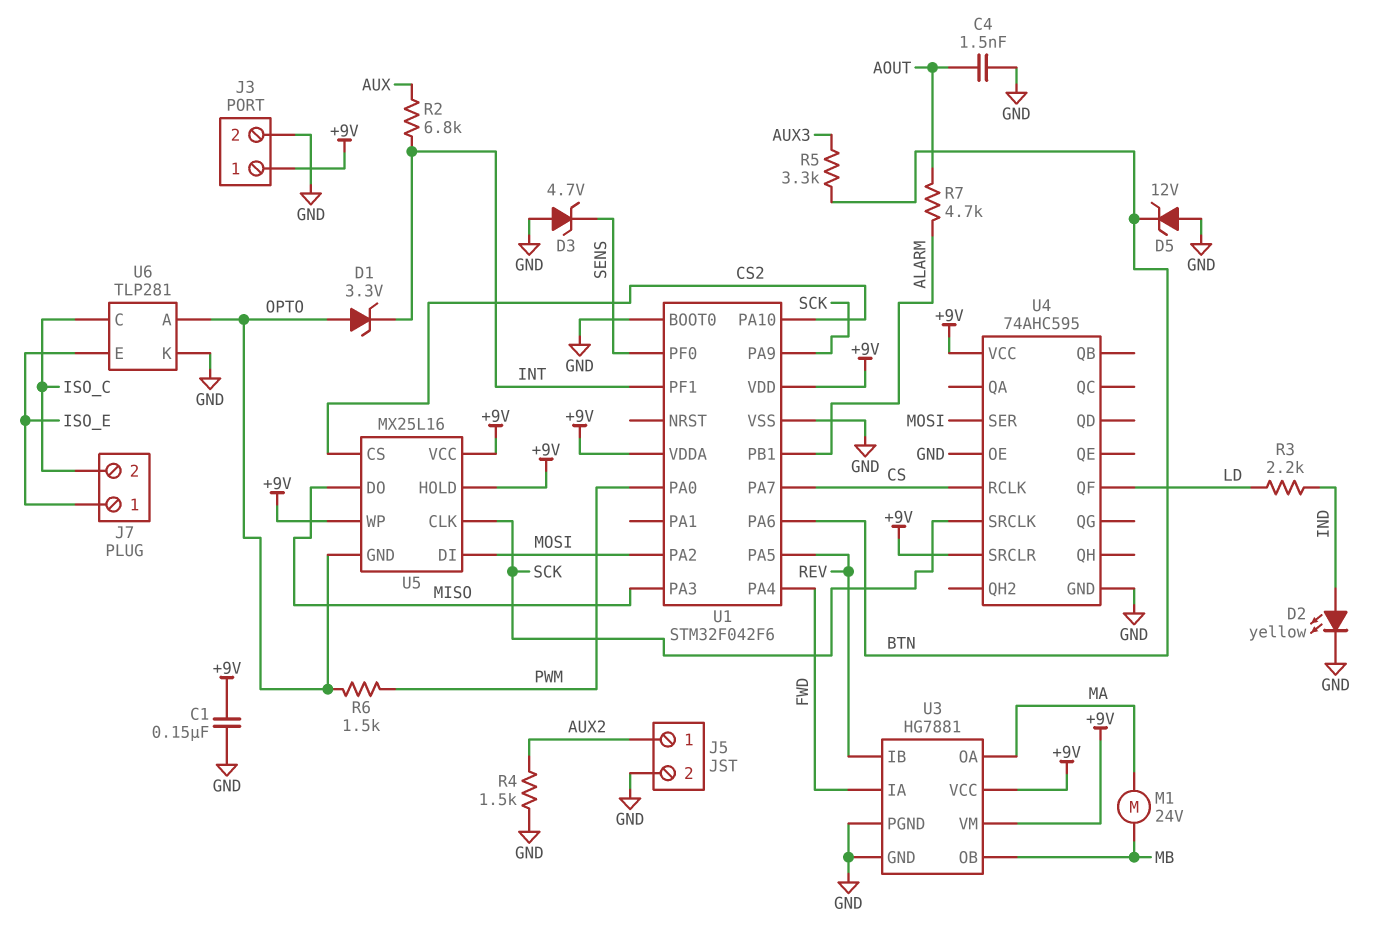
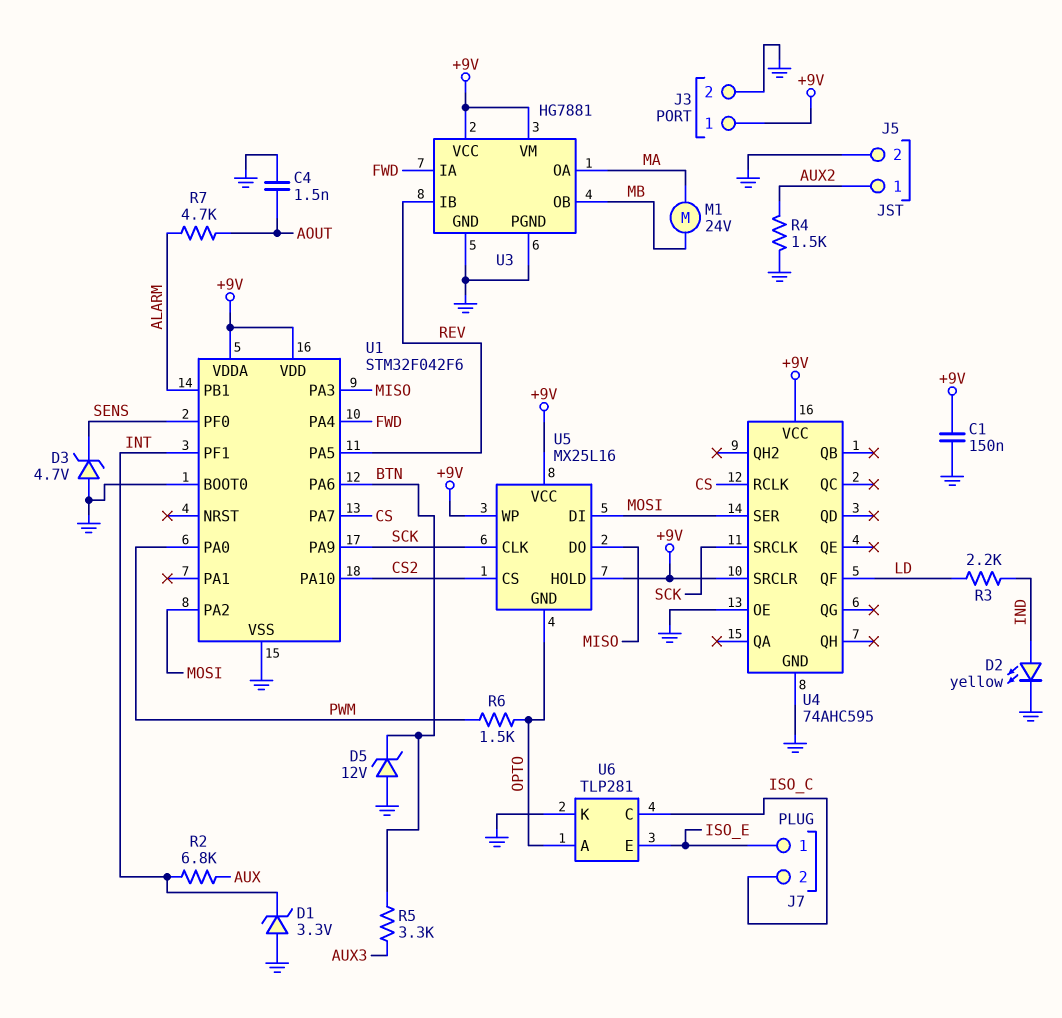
D1: zener 3.3V (A OPTO, K INT) -> zener 3.3V (A GND, K INT)

